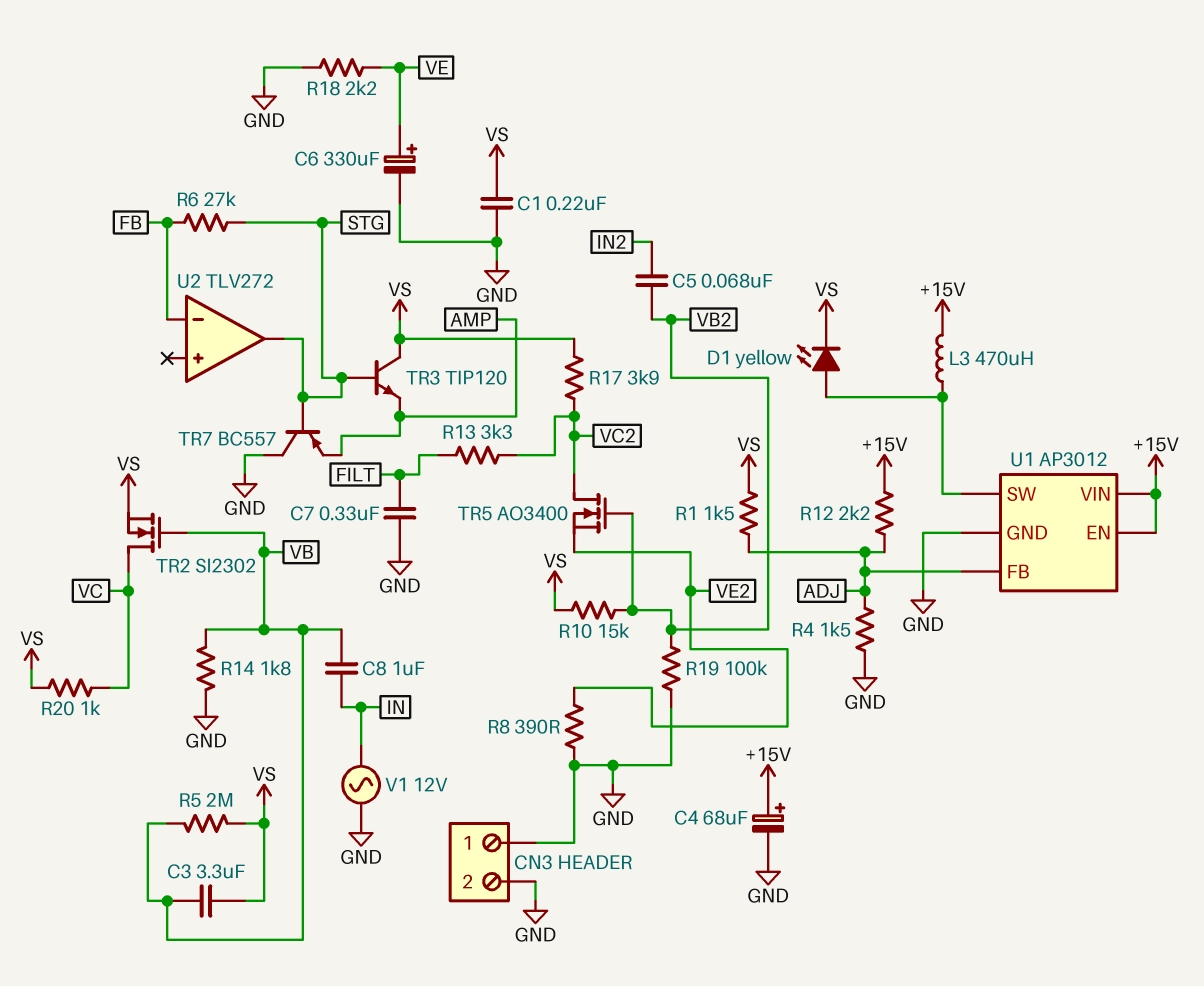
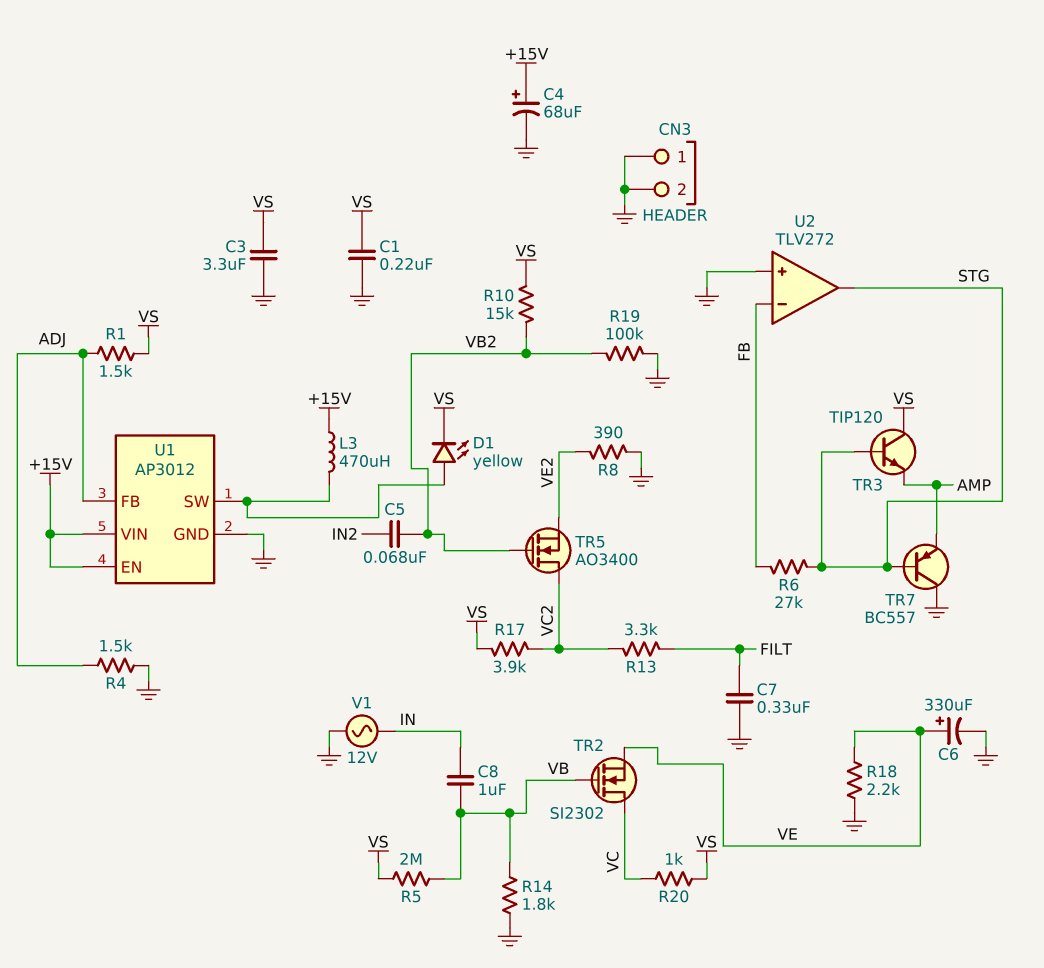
C3: 3.3uF (VB, VS) -> 3.3uF (GND, VS)
R12: 2.2k (+15V, ADJ) -> none
TR2: NMOS SI2302 (G VB, D VC, S VS) -> NMOS SI2302 (G VB, D VC, S VE)
U2 pin in+: none -> GND

